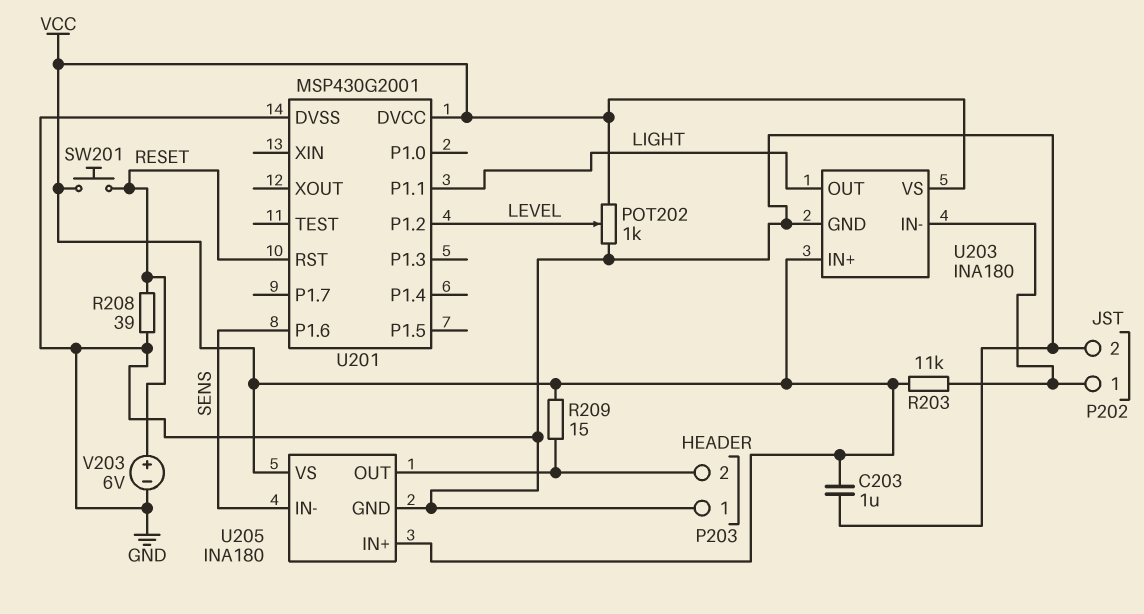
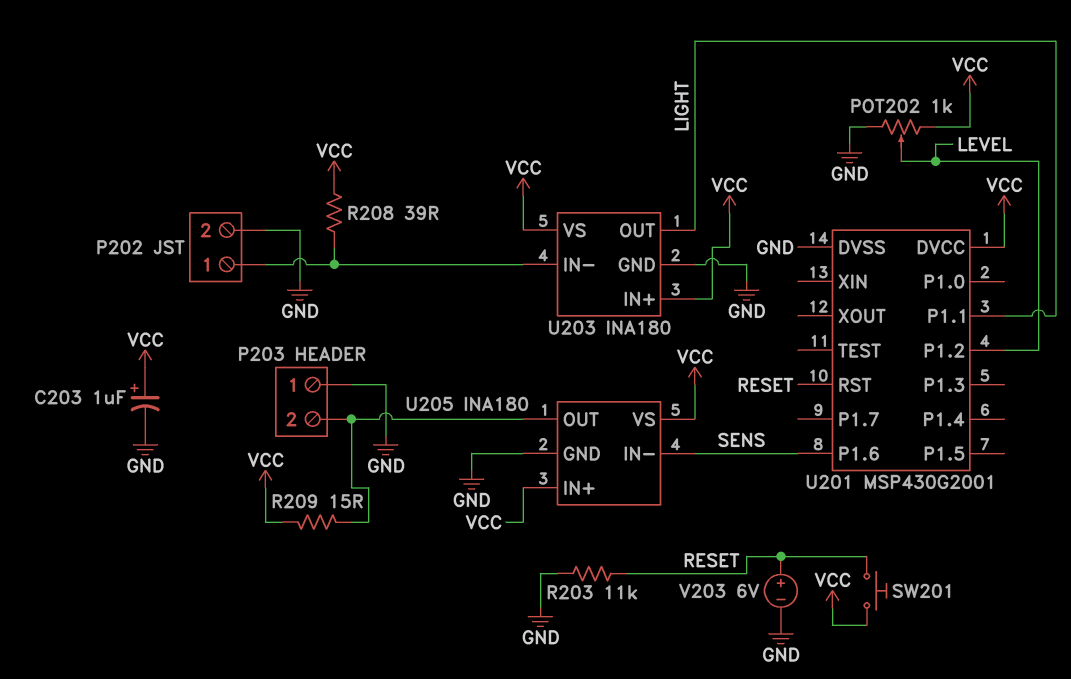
C203: 1uF (GND, VCC) -> 1uF (plus VCC, minus GND)
R203: 11k (P202/1, VCC) -> 11k (GND, RESET)
R208: 39 (GND, RESET) -> 39 (P202/1, VCC)

